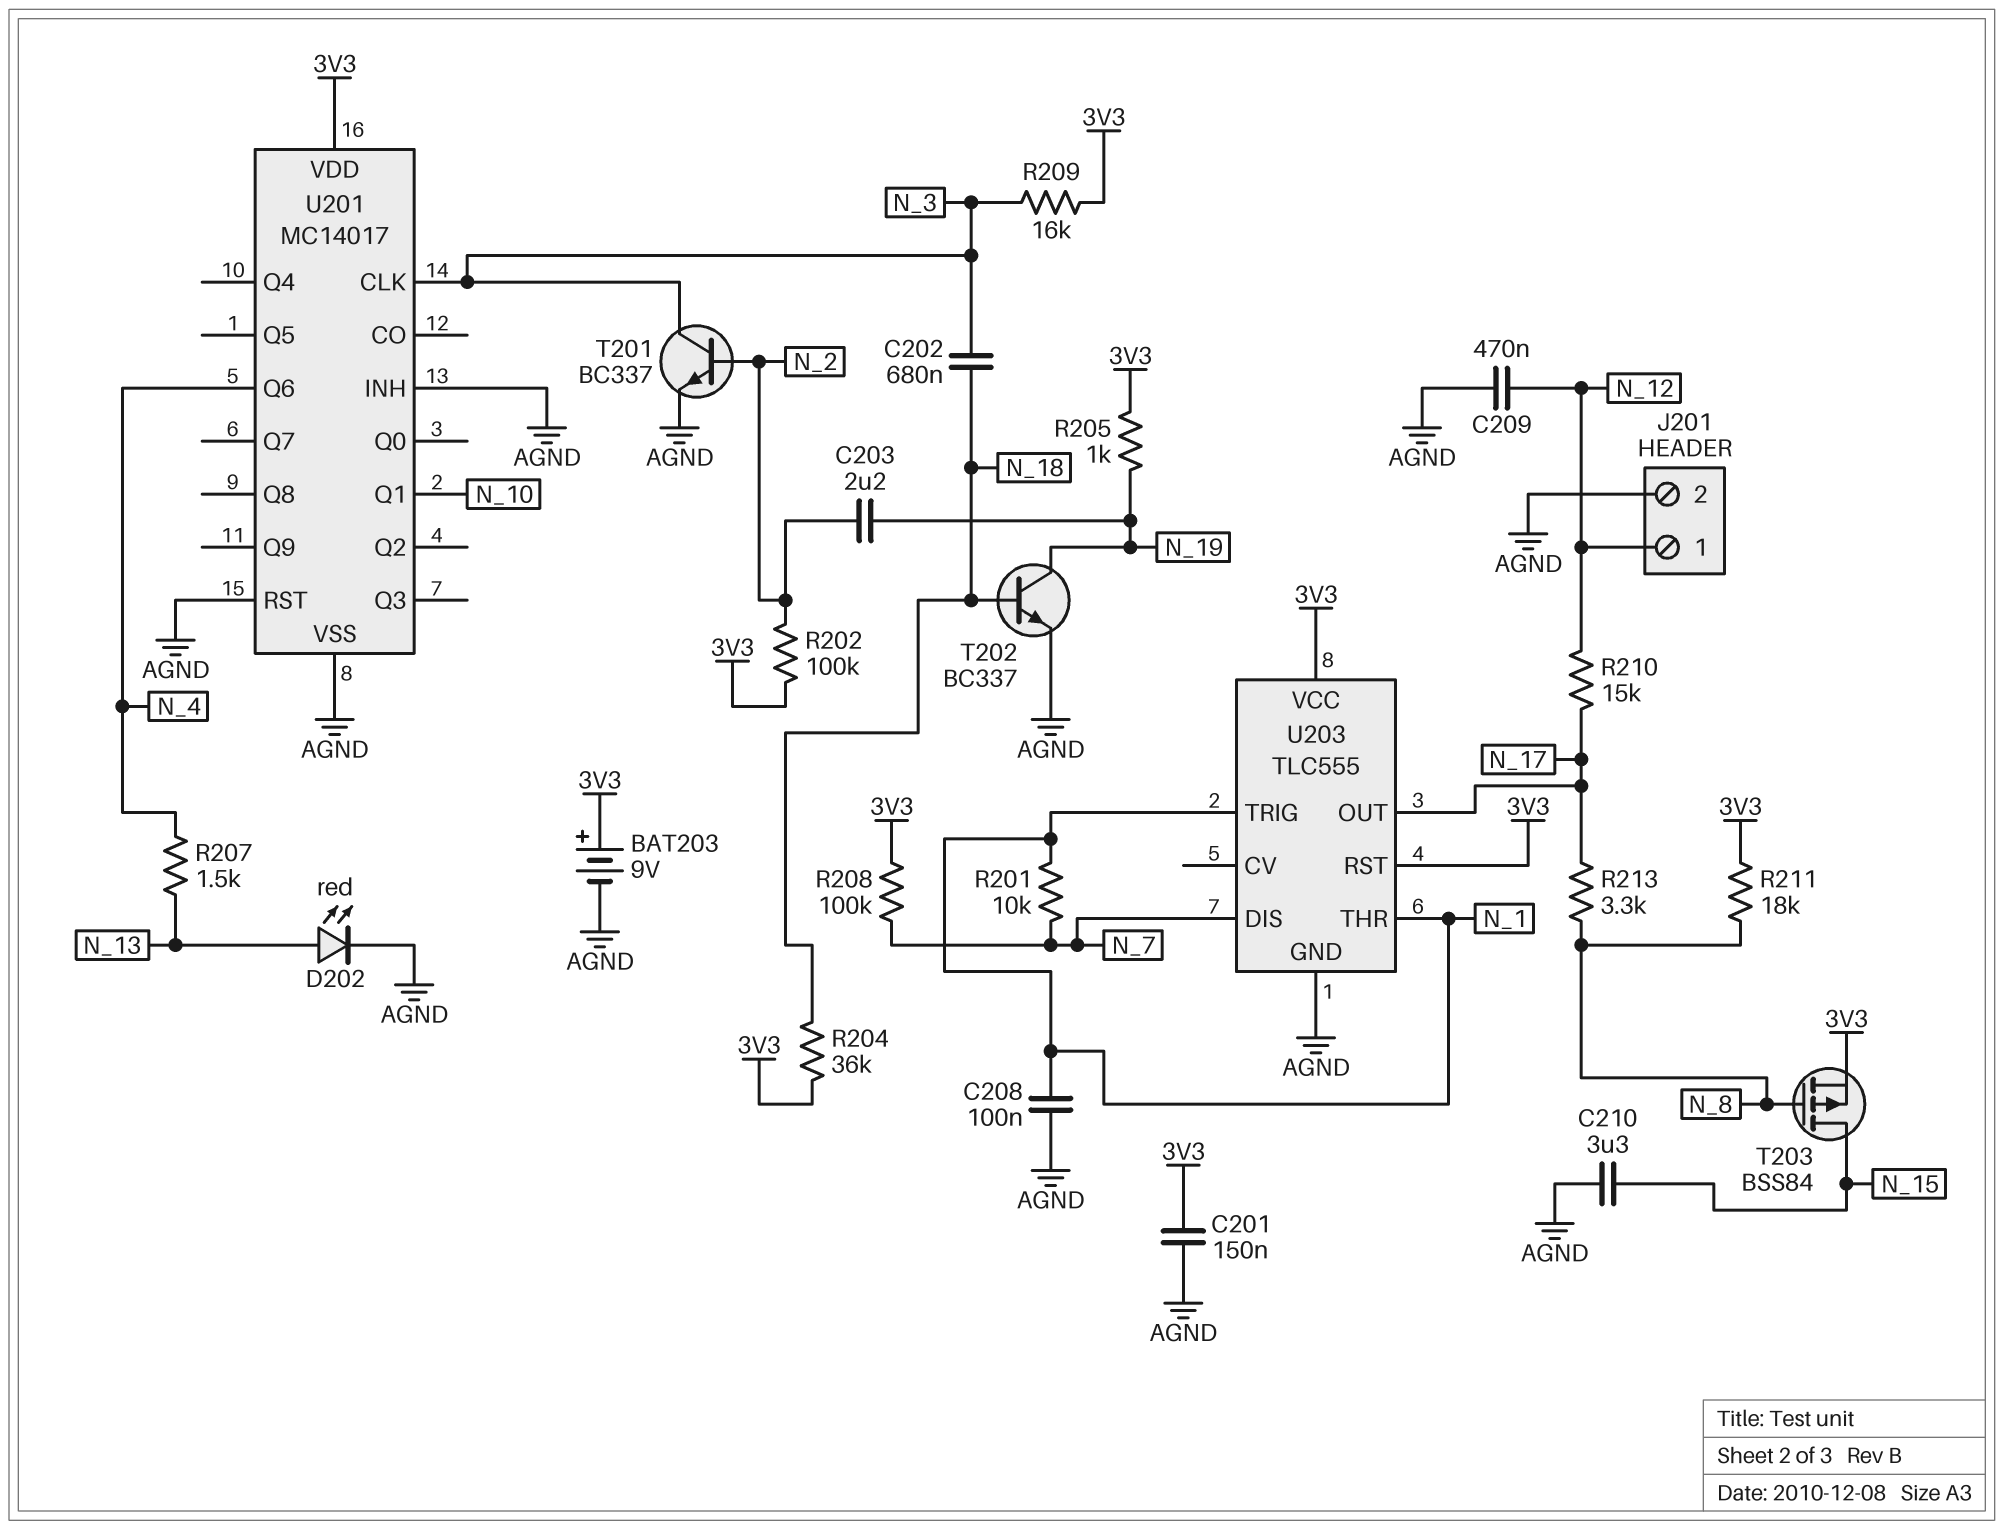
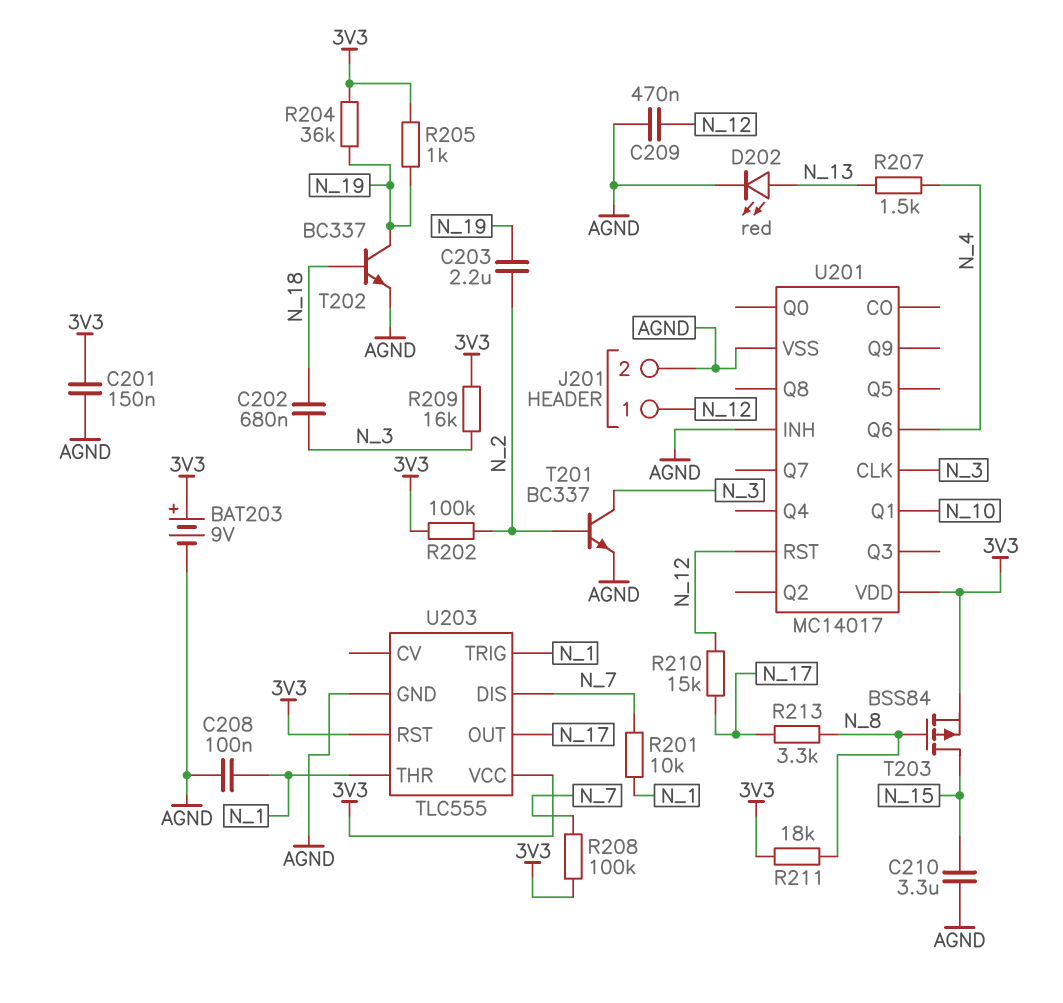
R204: 36k (3V3, N_18) -> 36k (3V3, N_19)
U201 pin RST: AGND -> N_12

